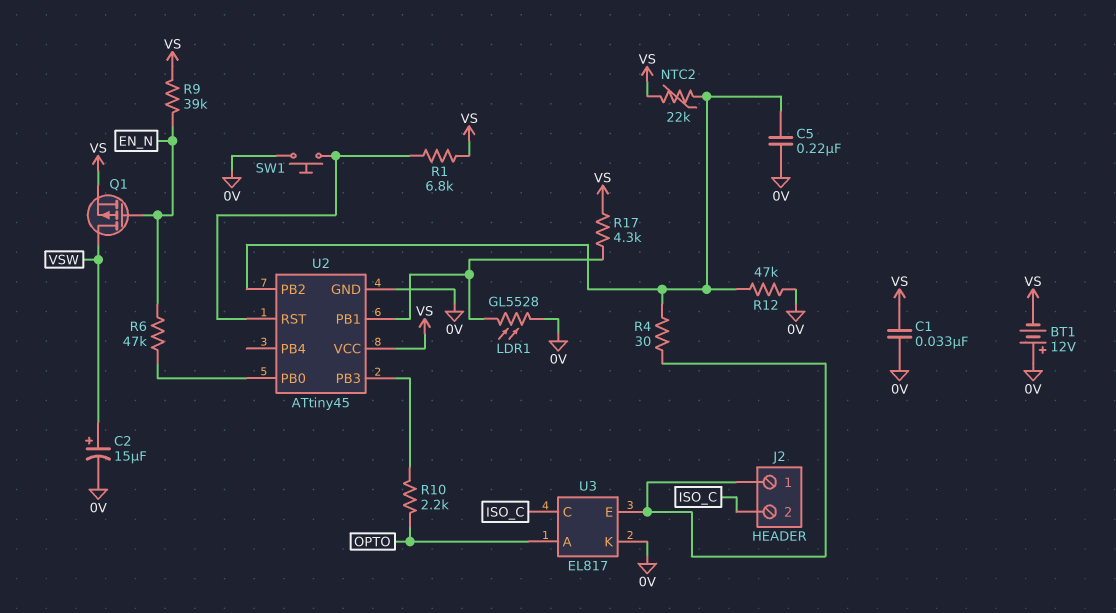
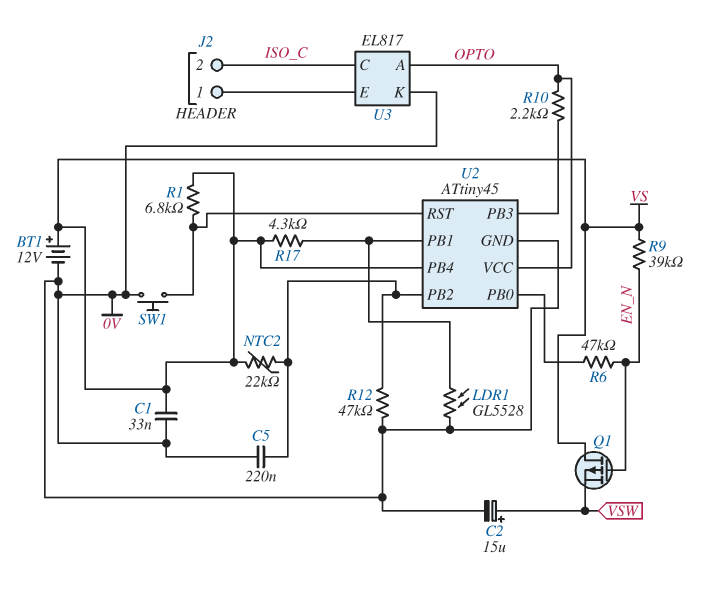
BT1: 12V (plus 0V, minus VS) -> 12V (plus VS, minus 0V)
Q1: PMOS (G EN_N, D VSW, S VS) -> PMOS (G EN_N, D VS, S VSW)
R4: 30 (J2/1, U2/PB2) -> none
U2 pin PB4: none -> VS
U2 pin VCC: VS -> OPTO

